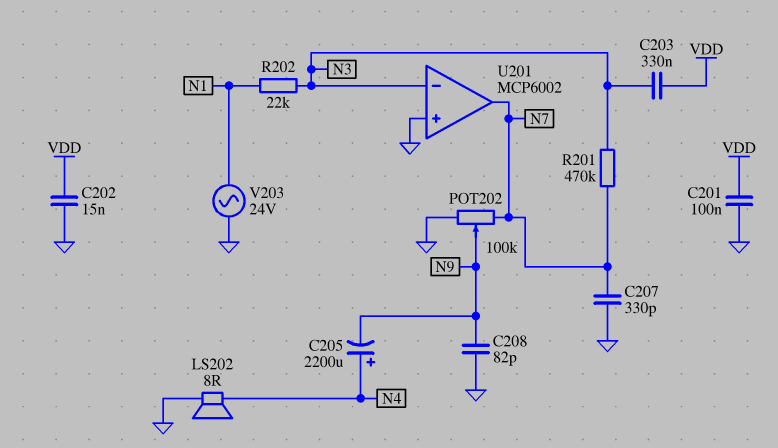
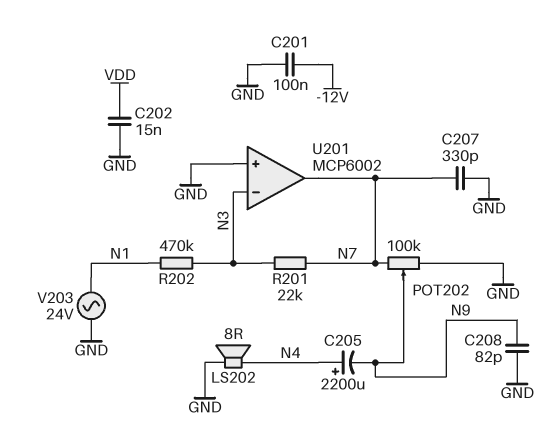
C201: 100nF (GND, VDD) -> 100nF (-12V, GND)
C203: 330nF (N3, VDD) -> none
R201: 470k (N3, N7) -> 22k (N3, N7)
R202: 22k (N1, N3) -> 470k (N1, N3)

